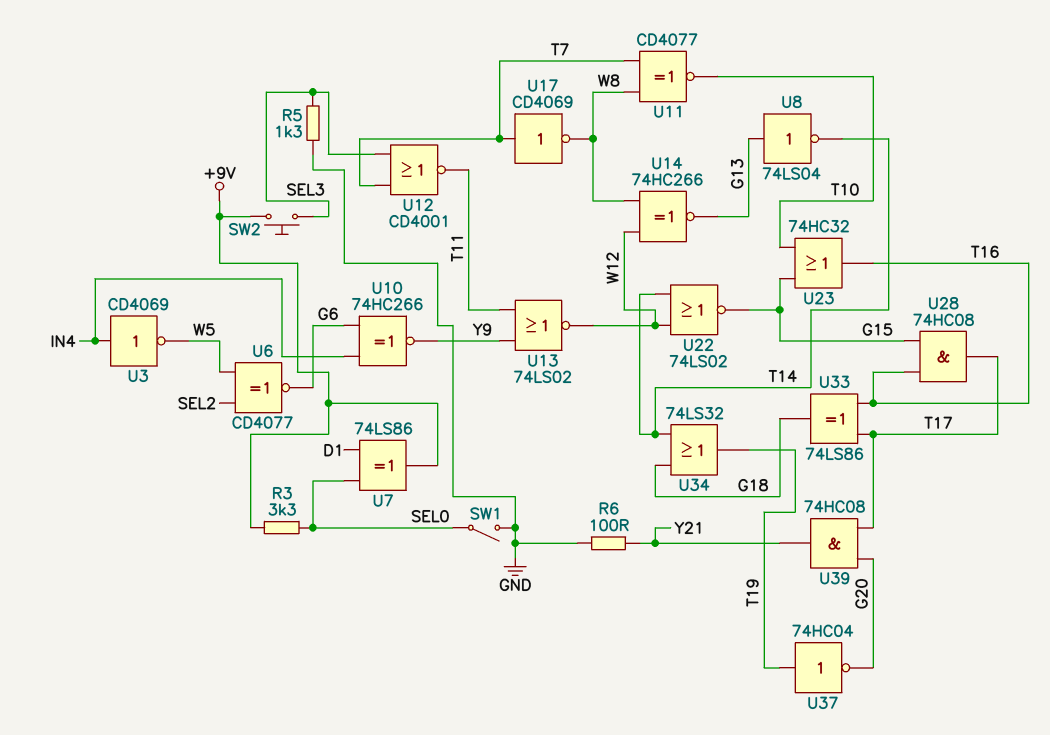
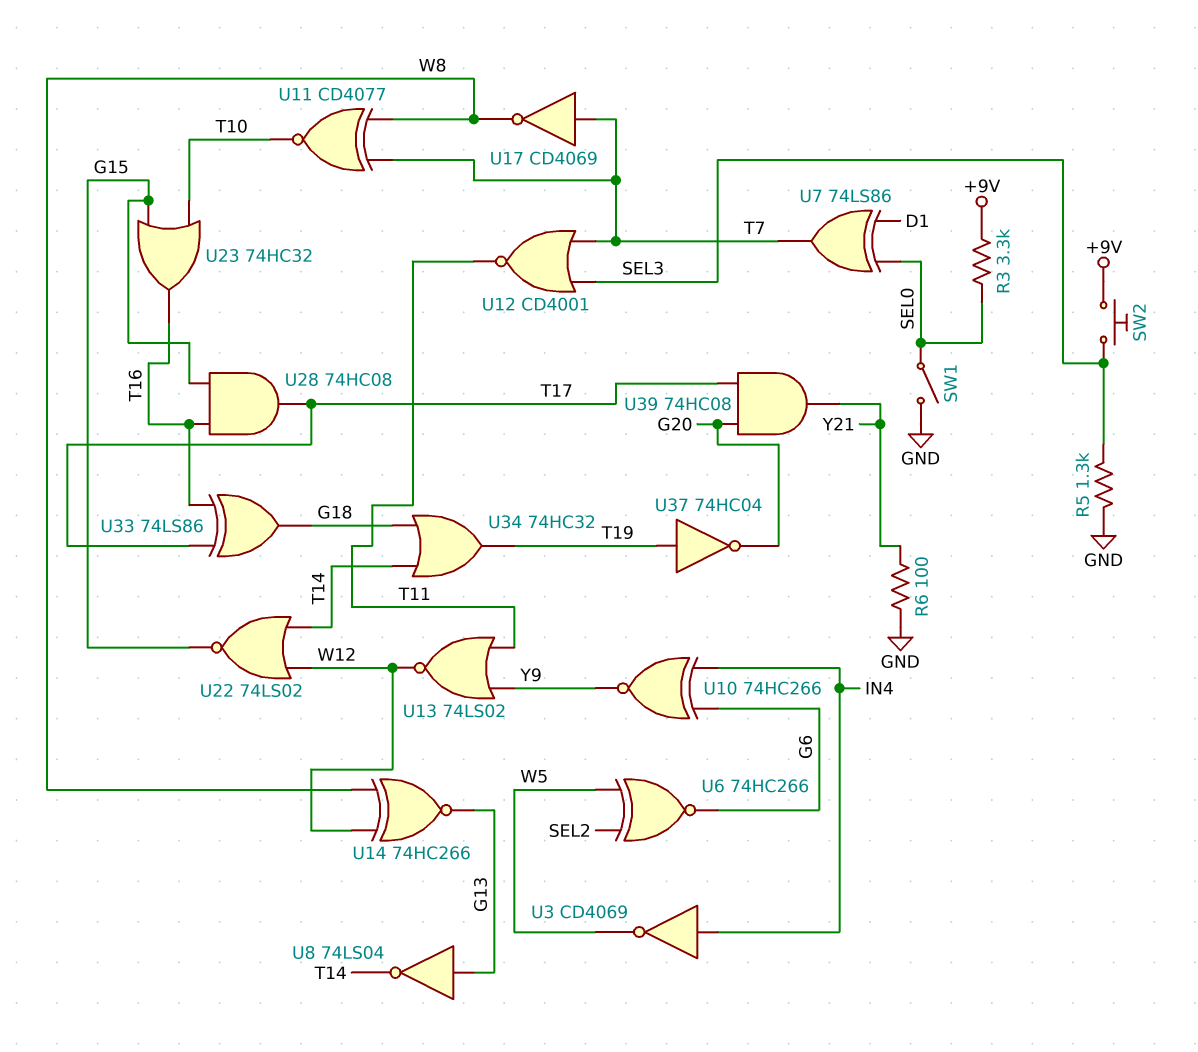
U6: XNOR CD4077 (in SEL2, in W5, out G6) -> XNOR 74HC266 (in SEL2, in W5, out G6)
U7: XOR 74LS86 (in D1, in SEL0, out +9V) -> XOR 74LS86 (in D1, in SEL0, out T7)
U34: OR 74LS32 (in G18, in T14, out T19) -> OR 74HC32 (in G18, in T14, out T19)

